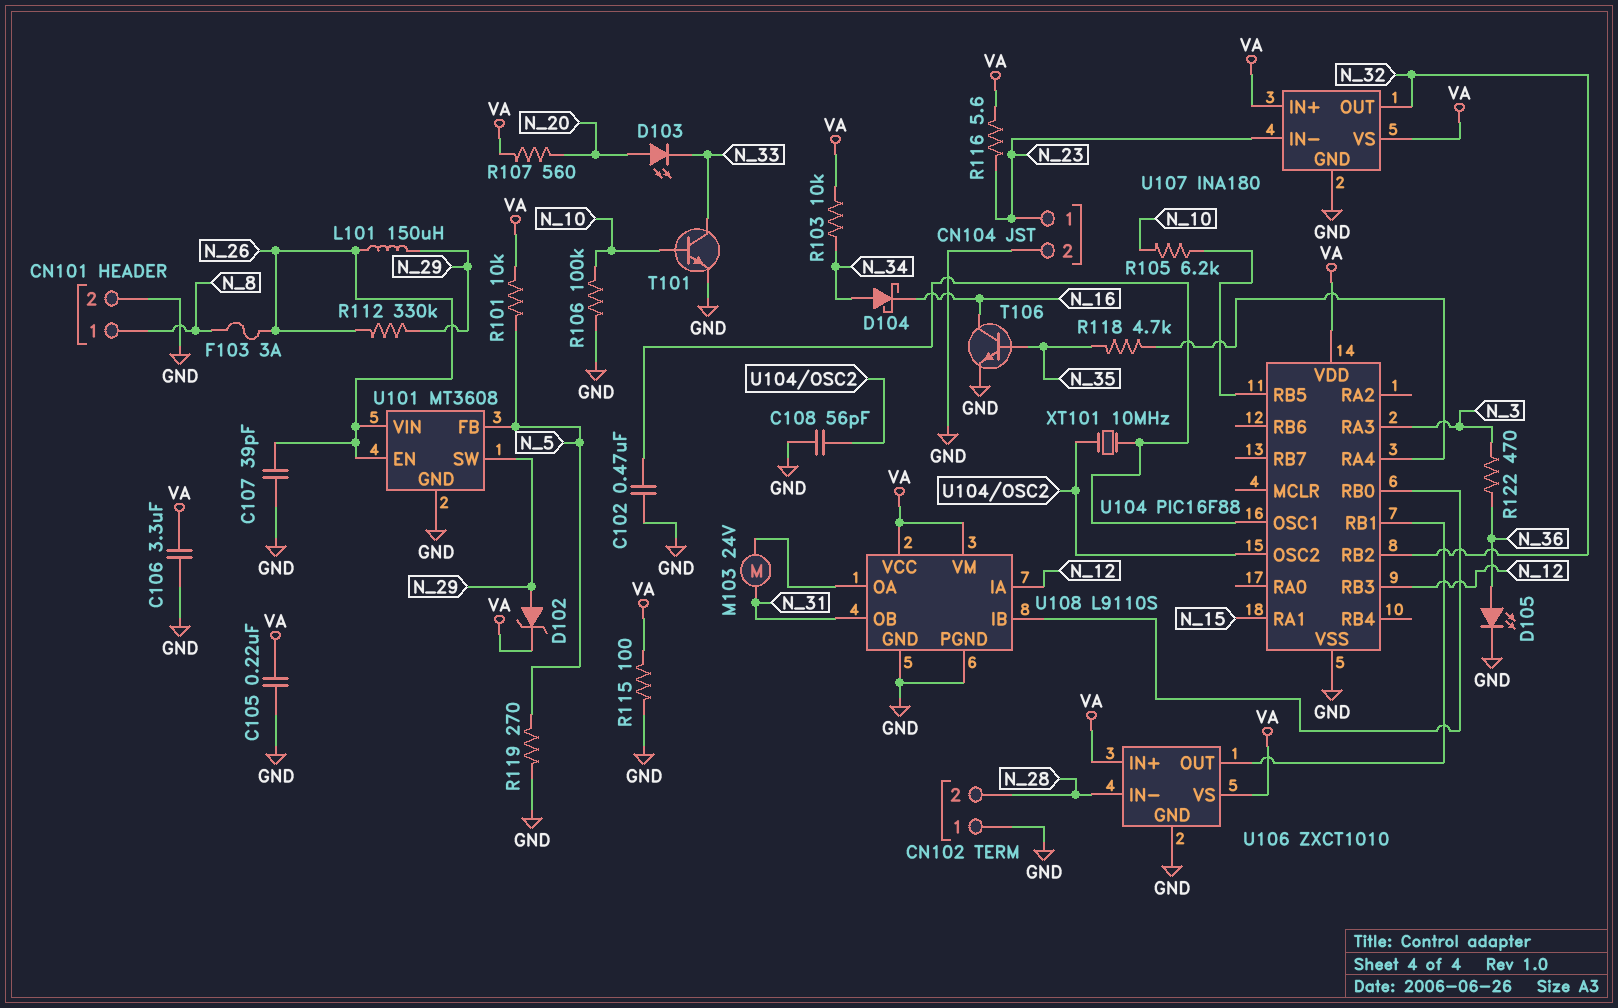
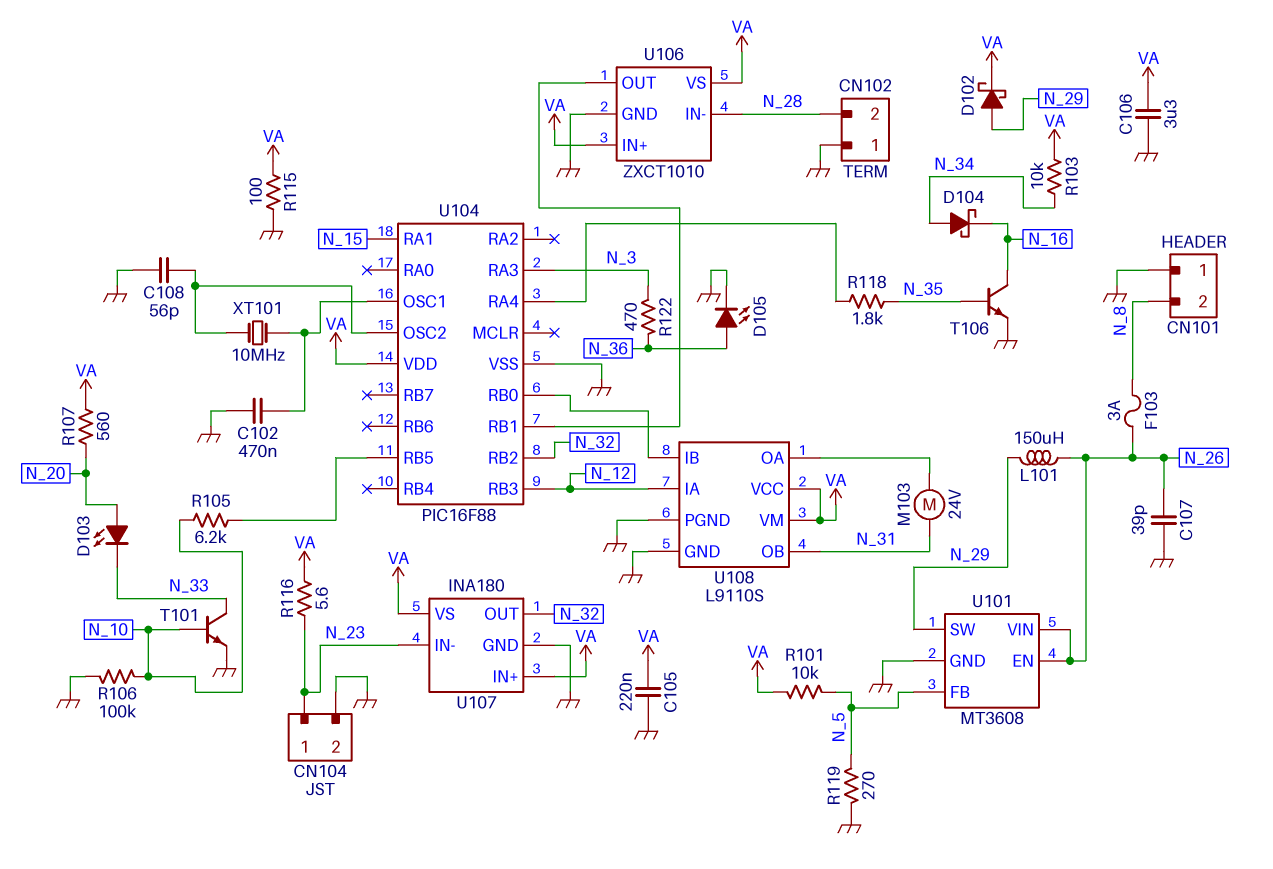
CN101 pin 1: N_8 -> GND
CN101 pin 2: GND -> N_8
D102: zener (A N_29, K VA) -> schottky (A N_29, K VA)
R112: 330k (N_26, N_29) -> none
R118: 4.7k (N_35, U104/RA4) -> 1.8k (N_35, U104/RA4)

